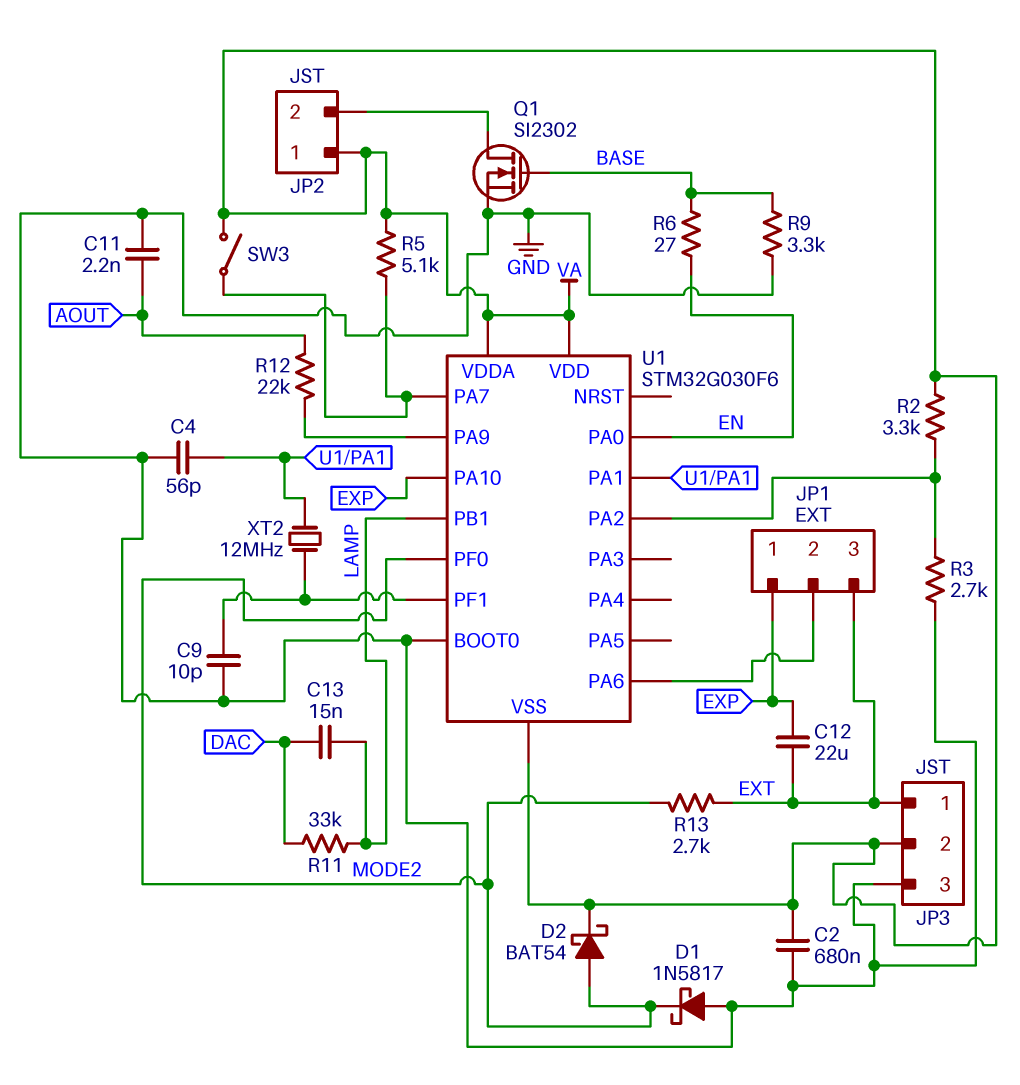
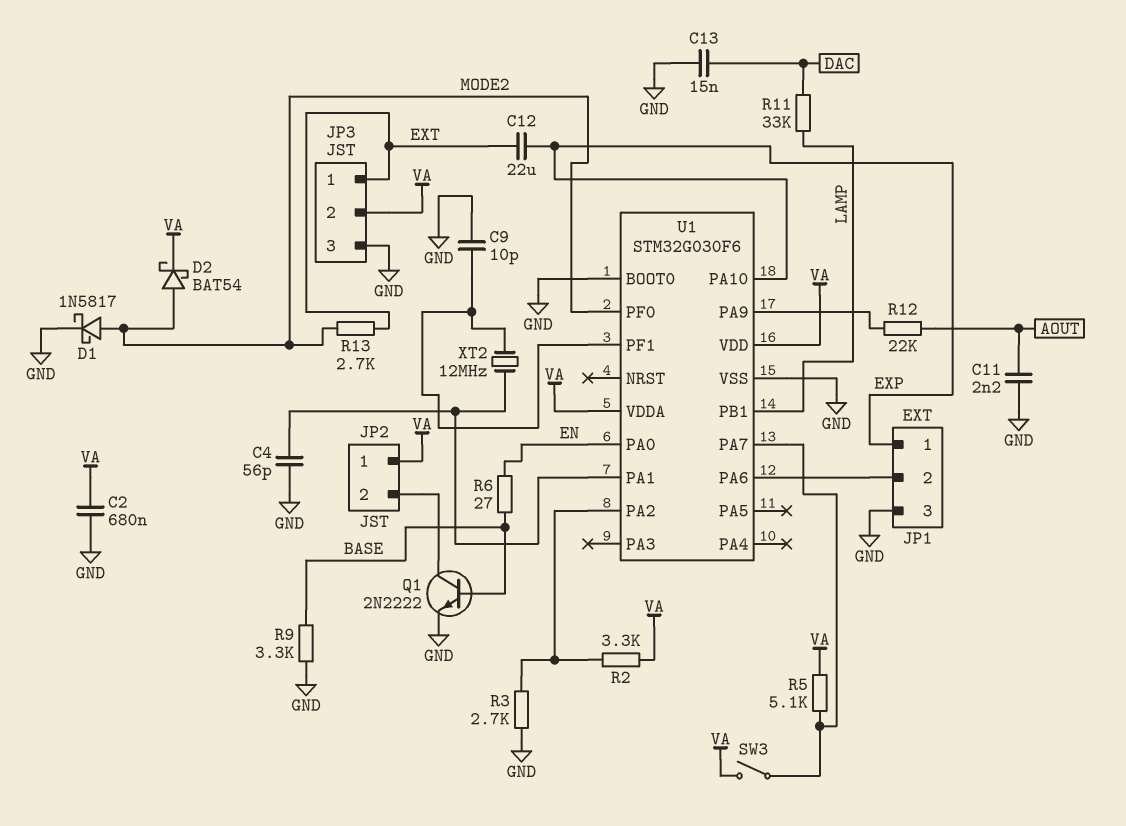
C13: 15nF (DAC, LAMP) -> 15nF (DAC, GND)
D1: schottky 1N5817 (A GND, K MODE2) -> schottky 1N5817 (A MODE2, K GND)
JP1 pin 3: EXT -> GND
Q1: NMOS SI2302 (G BASE, D JP2/2, S GND) -> NPN 2N2222 (B BASE, C JP2/2, E GND)
U1 pin VSS: VA -> GND

